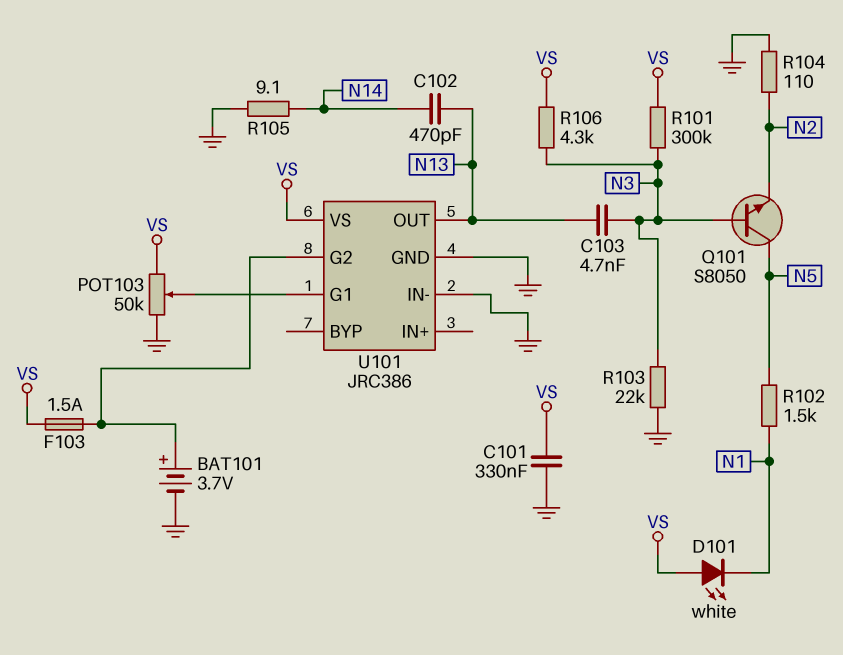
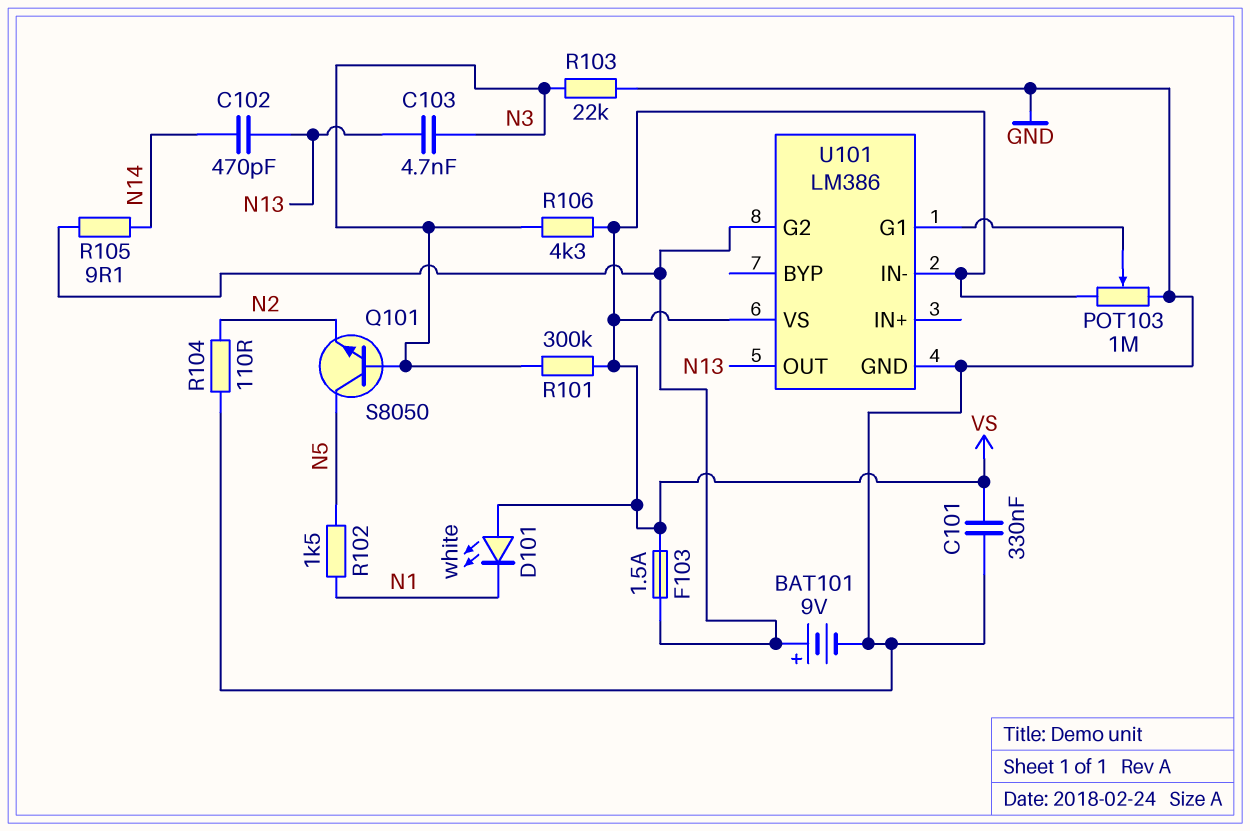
BAT101: 3.7V (plus U101/G2, minus GND) -> 9V (plus U101/G2, minus GND)
POT103: 50k (GND, VS, wiper U101/G1) -> 1M (GND, VS, wiper U101/G1)
R105: 9.1 (GND, N14) -> 9.1 (N14, U101/G2)
U101: JRC386 -> LM386
U101 pin IN-: GND -> VS

